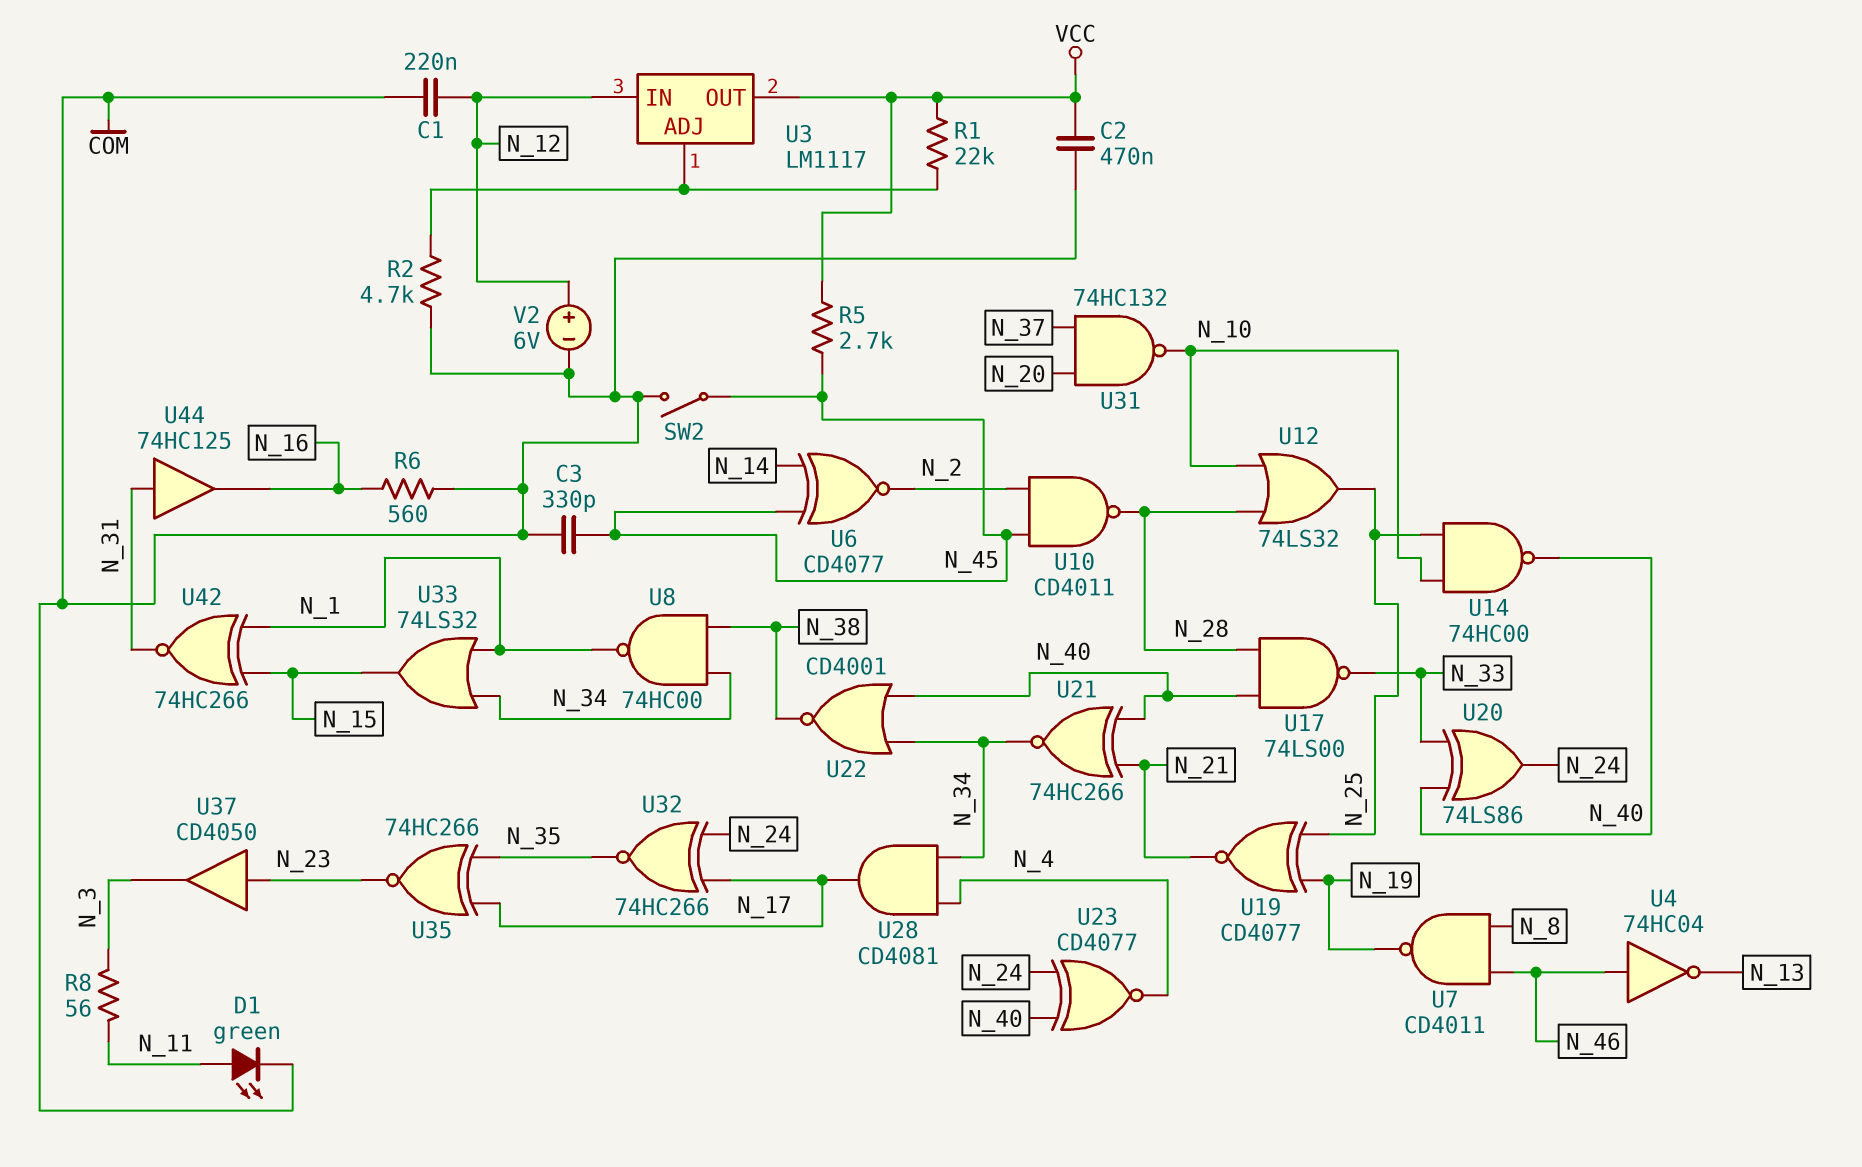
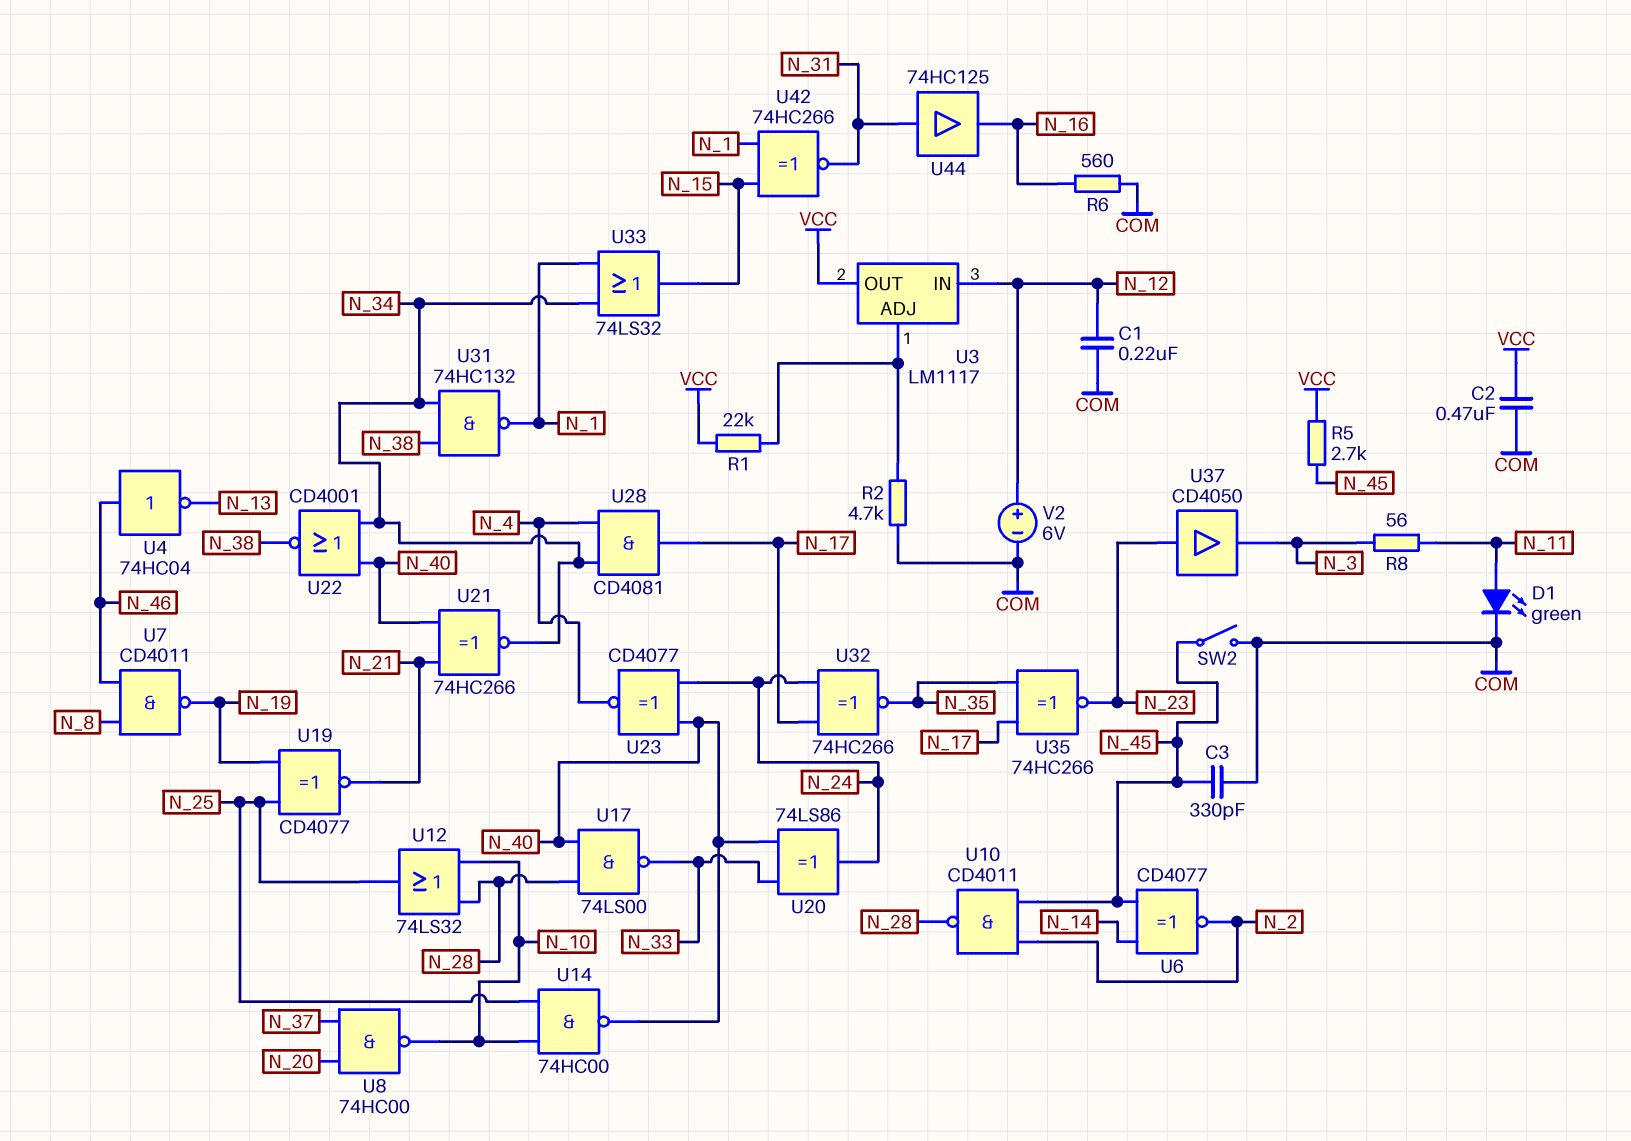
U8: NAND 74HC00 (in N_34, in N_38, out N_1) -> NAND 74HC00 (in N_20, in N_37, out N_10)
U31: NAND 74HC132 (in N_20, in N_37, out N_10) -> NAND 74HC132 (in N_34, in N_38, out N_1)

